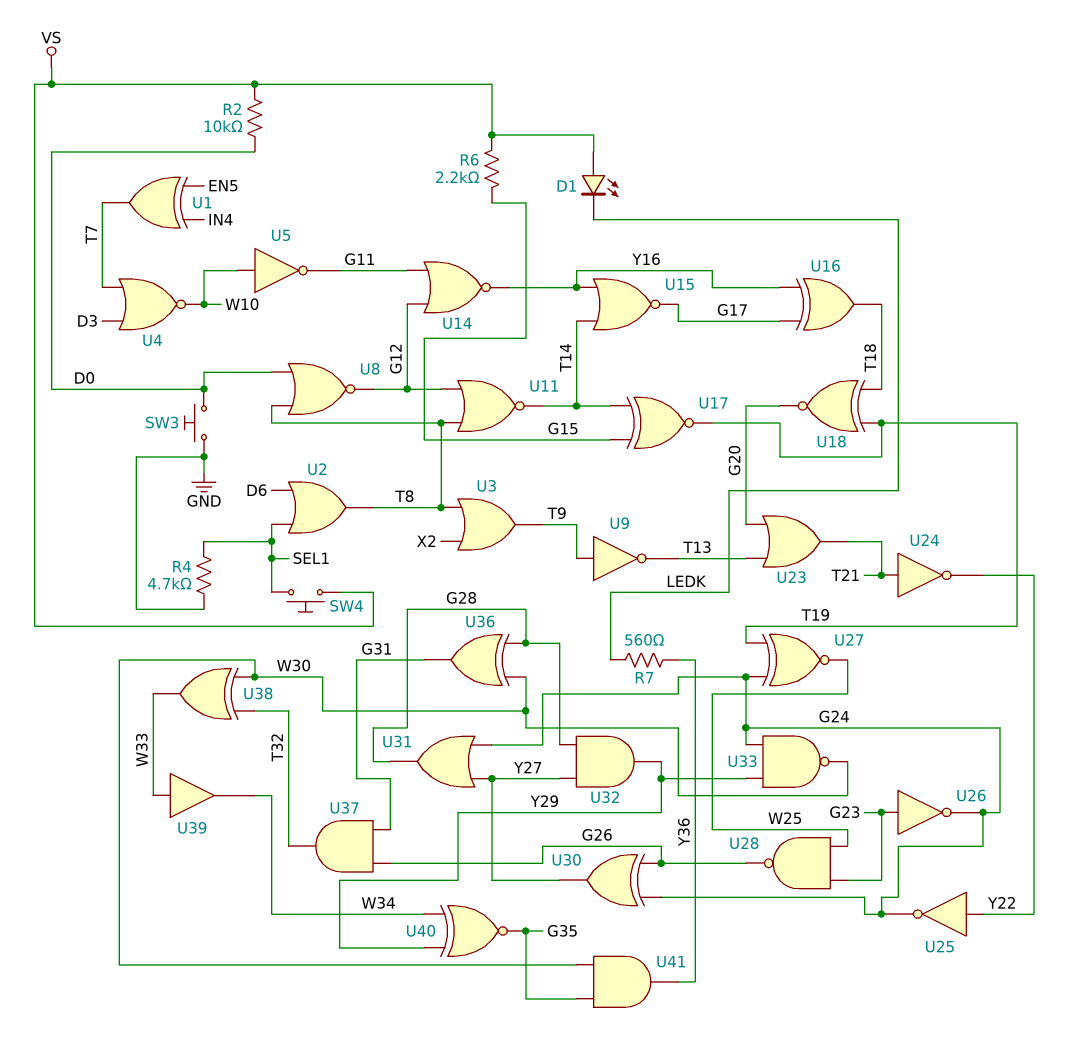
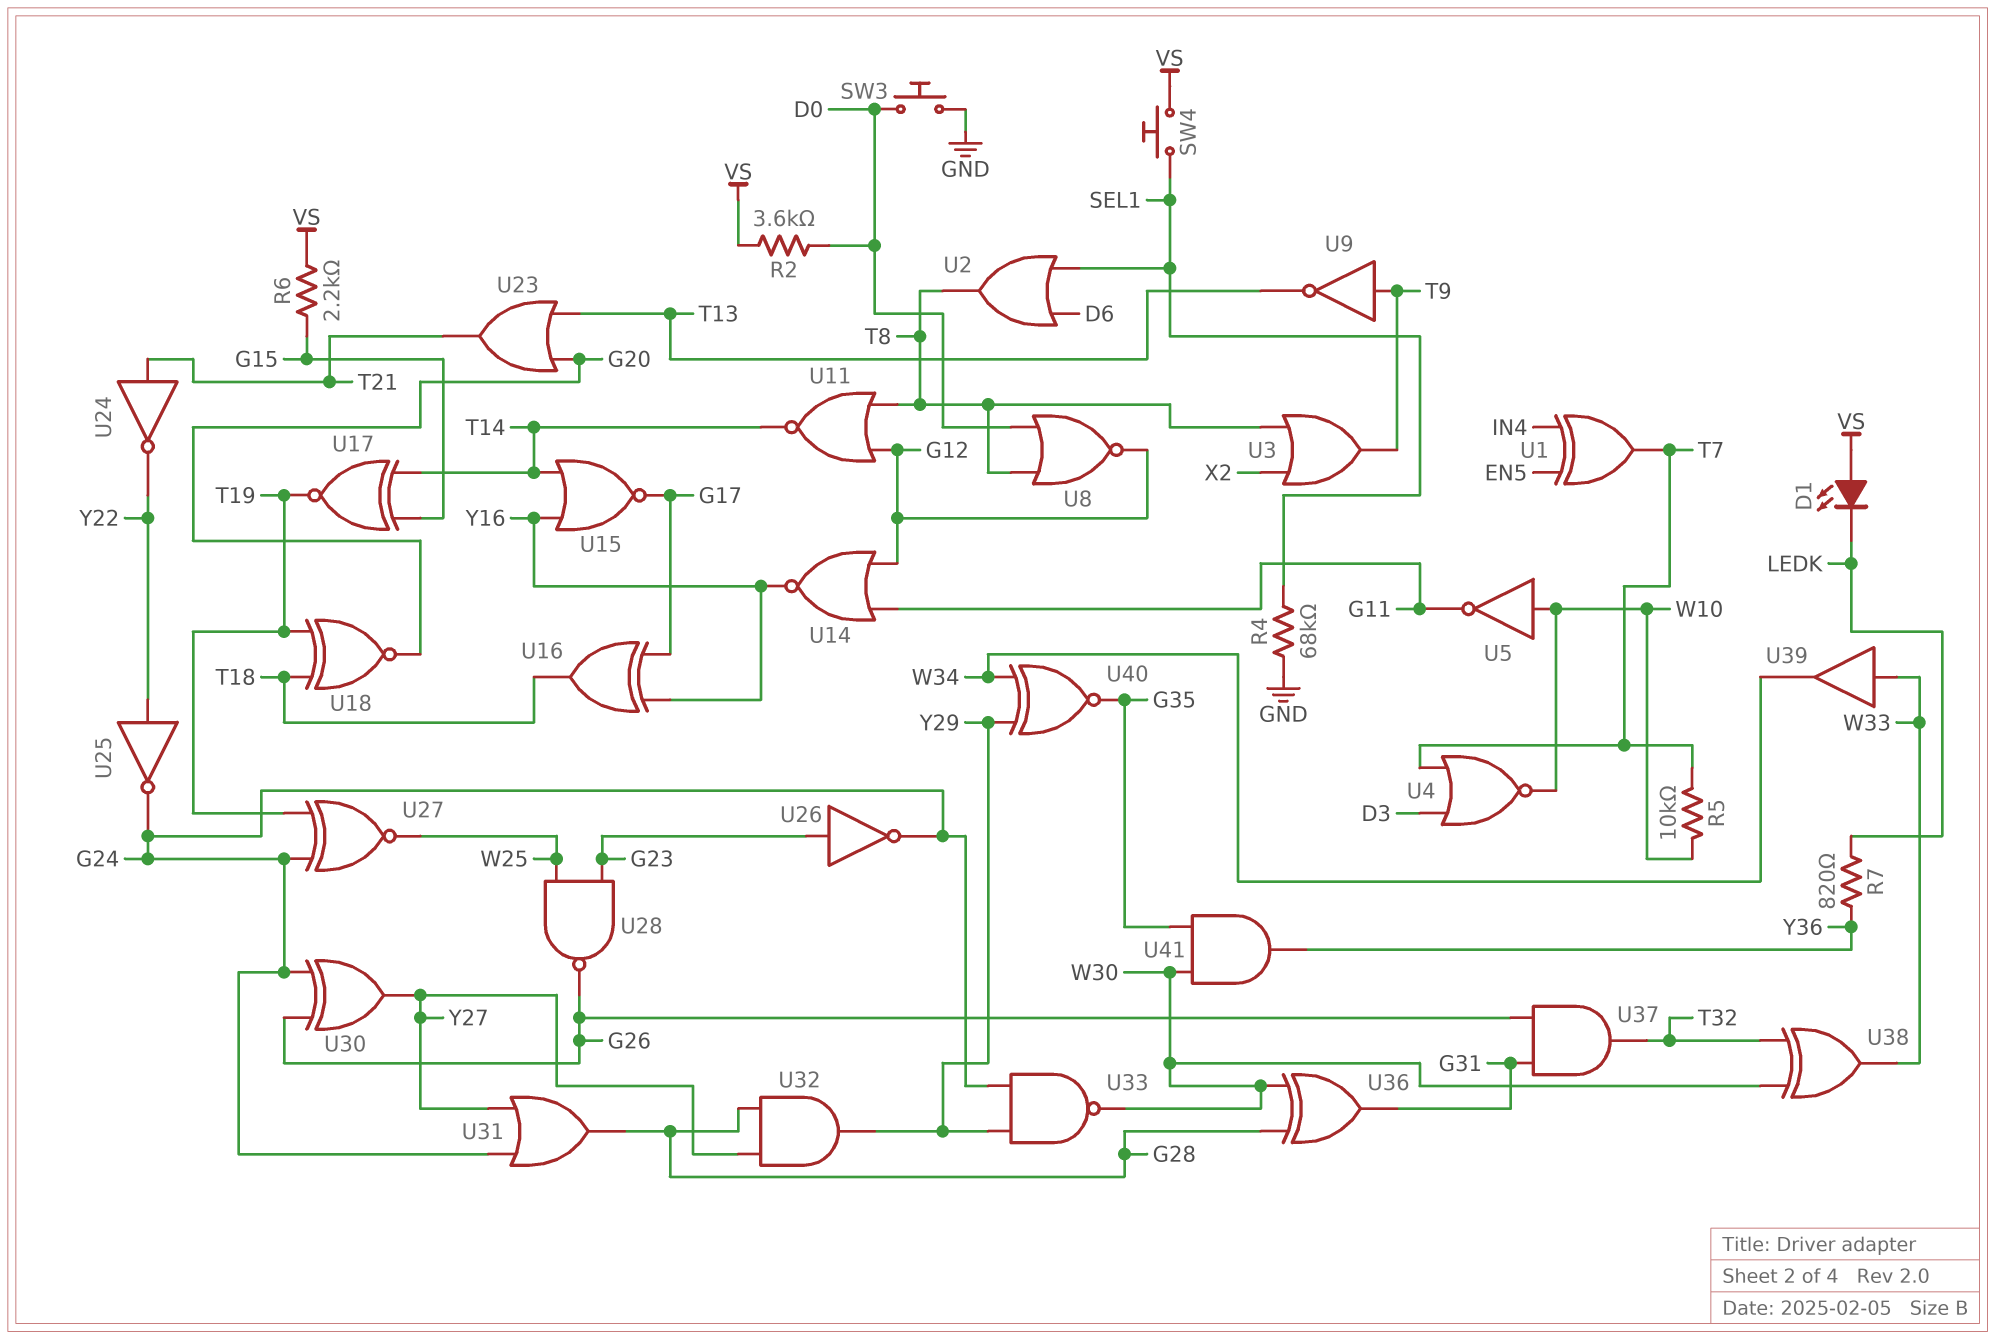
R2: 10k (D0, VS) -> 3.6k (D0, VS)
R4: 4.7k (GND, SEL1) -> 68k (GND, SEL1)
R5: none -> 10k (T7, W10)
R7: 560 (LEDK, Y36) -> 820 (LEDK, Y36)

